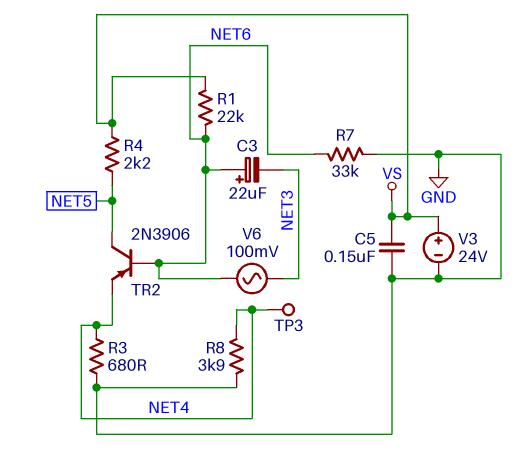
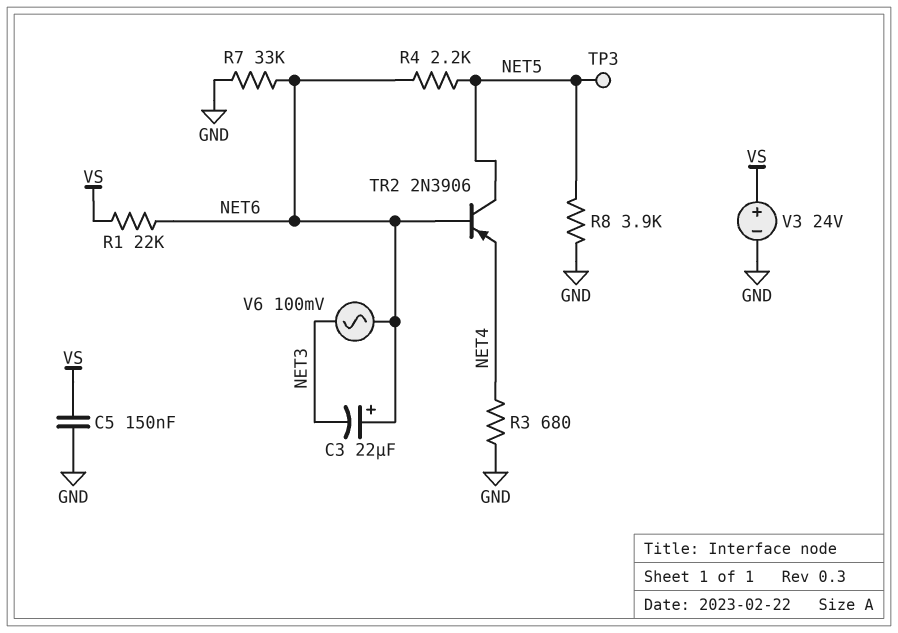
R4: 2.2k (NET5, VS) -> 2.2k (NET5, NET6)
R8: 3.9k (GND, NET4) -> 3.9k (GND, NET5)
TP3: test point (NET4) -> test point (NET5)

